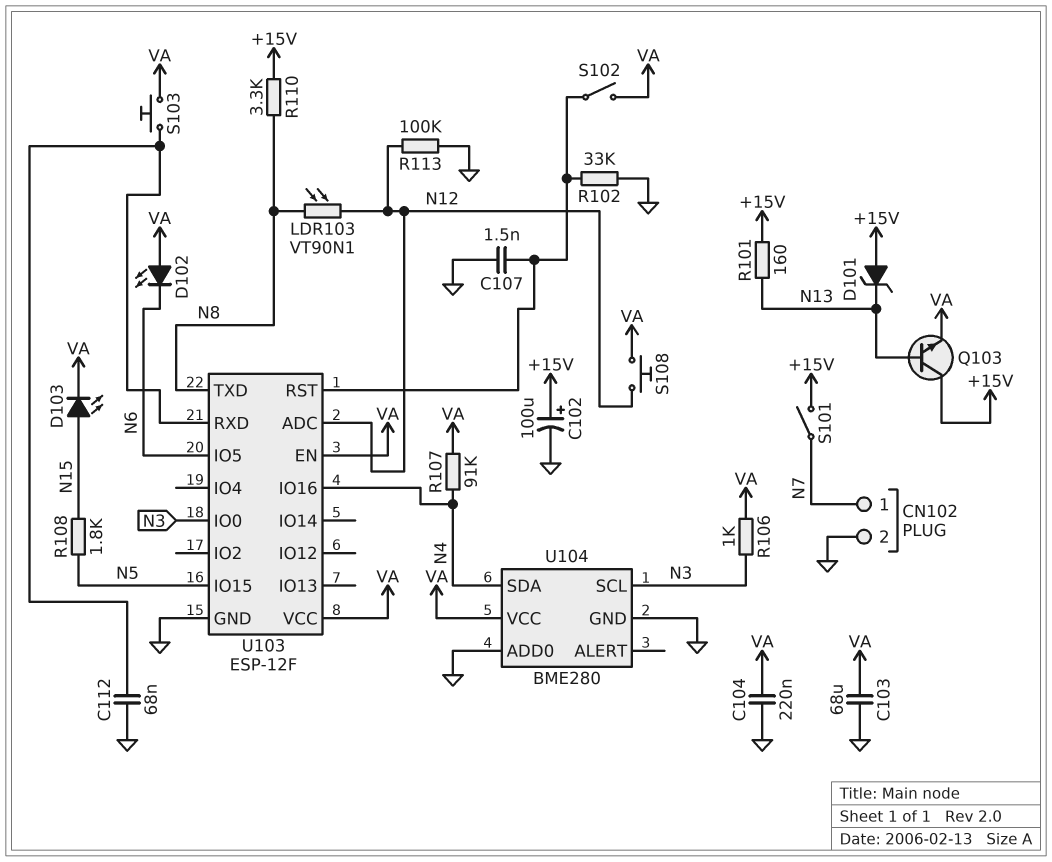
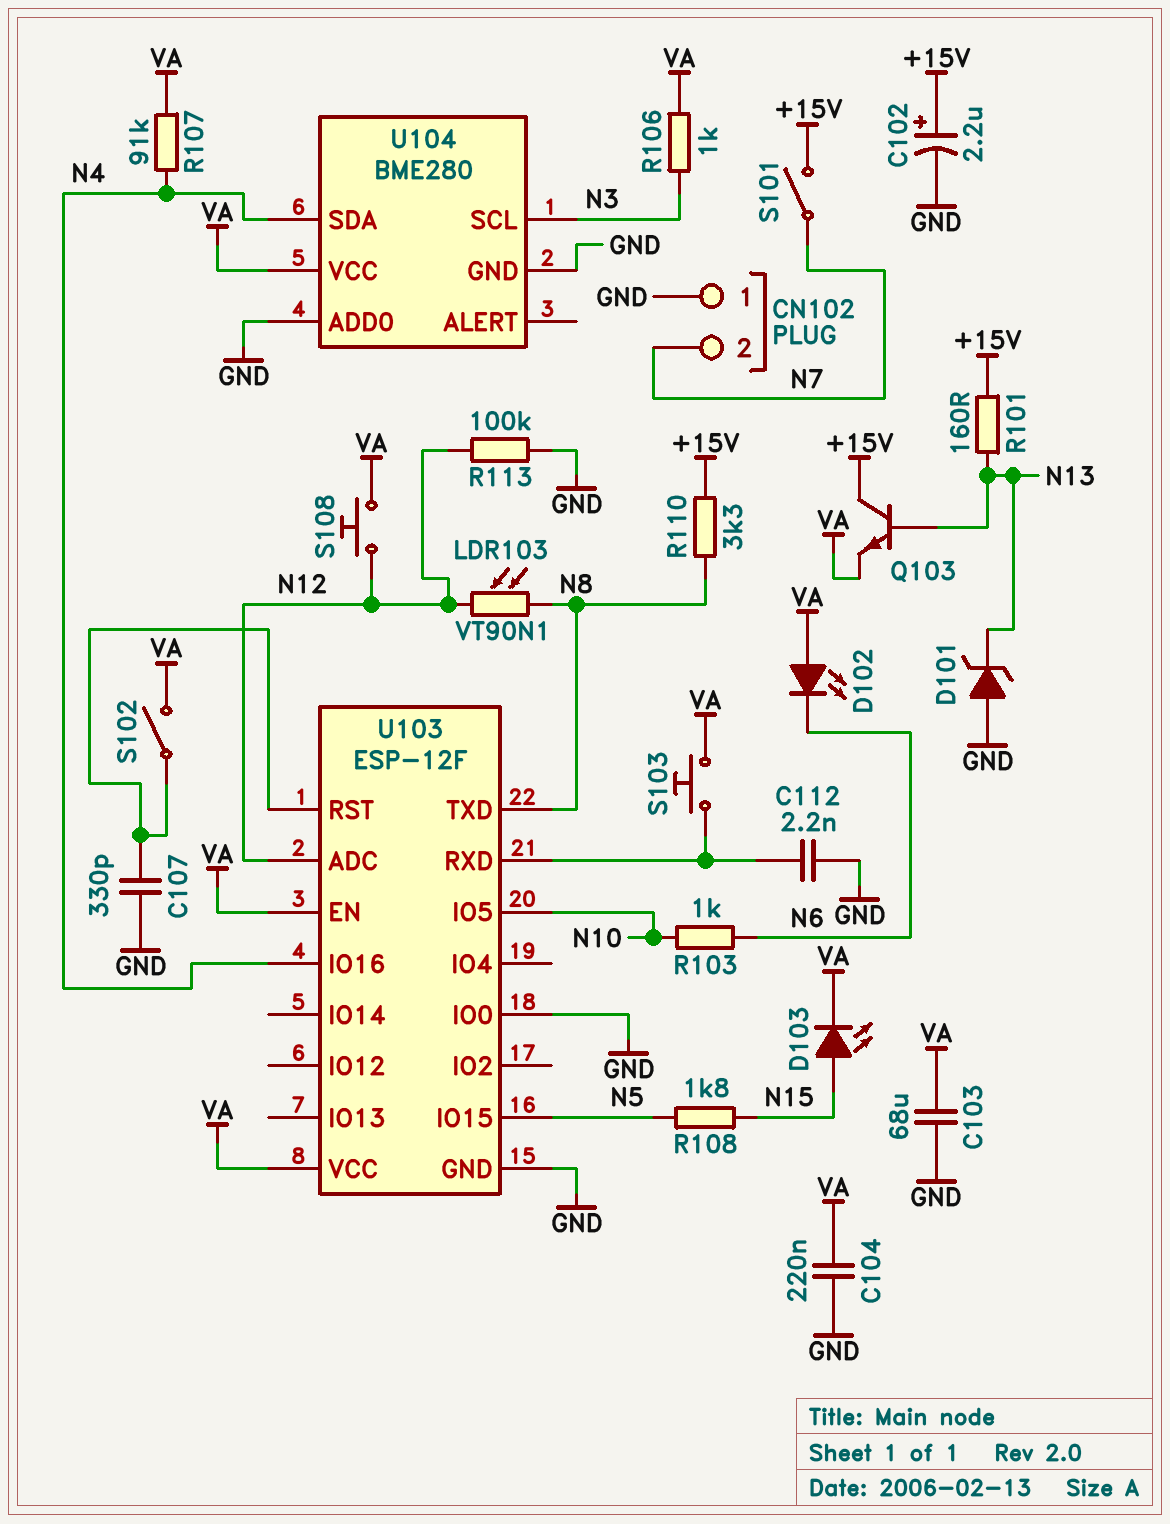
C102: 100uF (plus +15V, minus GND) -> 2.2uF (plus +15V, minus GND)
C107: 1.5nF (GND, U103/RST) -> 330pF (GND, U103/RST)
C112: 68nF (GND, U103/RXD) -> 2.2nF (GND, U103/RXD)
CN102 pin 1: N7 -> GND
CN102 pin 2: GND -> N7
D101: zener (A +15V, K N13) -> zener (A GND, K N13)
R102: 33k (GND, U103/RST) -> none
R103: none -> 1k (N6, N10)
U103 pin IO0: N3 -> GND
U103 pin IO5: N6 -> N10

